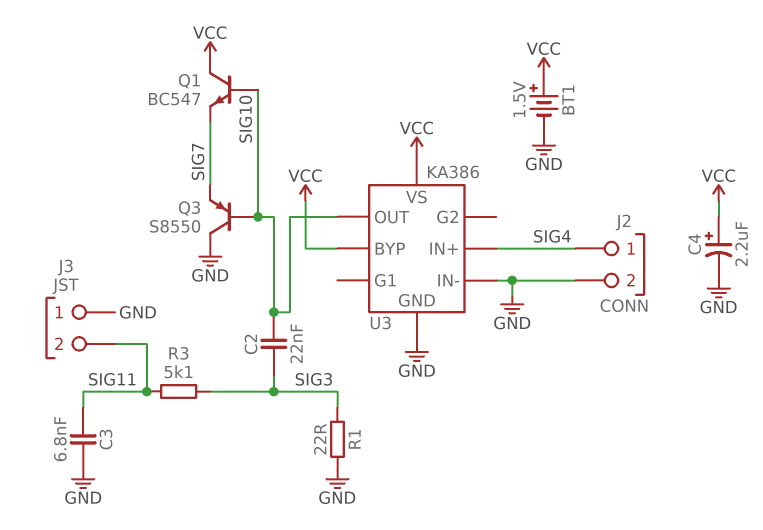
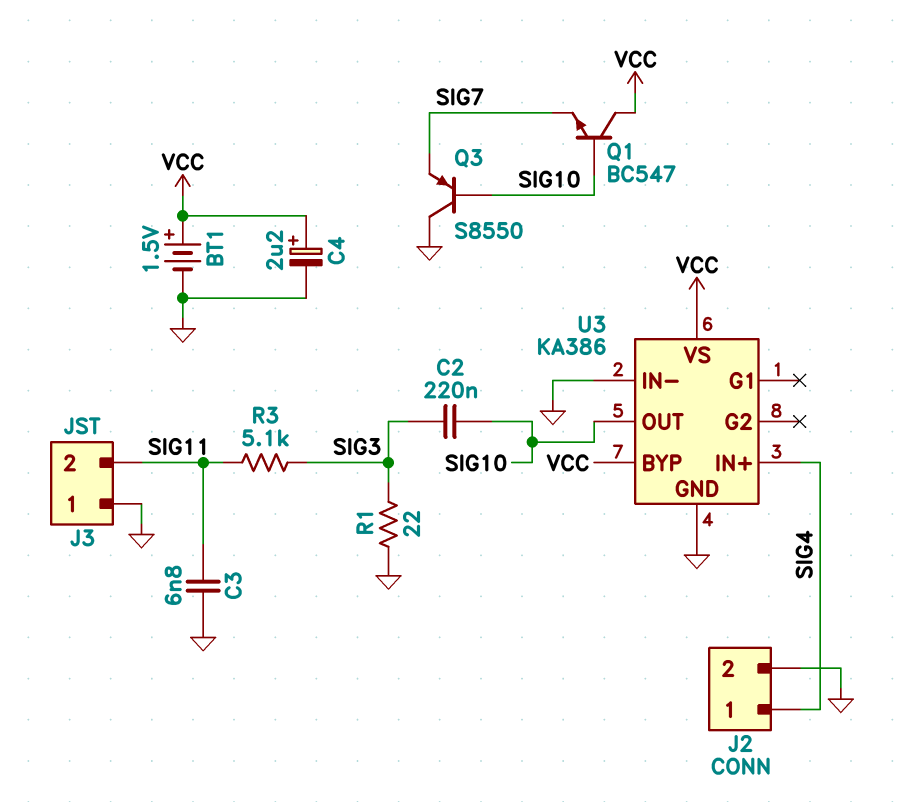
C2: 22nF (SIG3, SIG10) -> 220nF (SIG3, SIG10)

